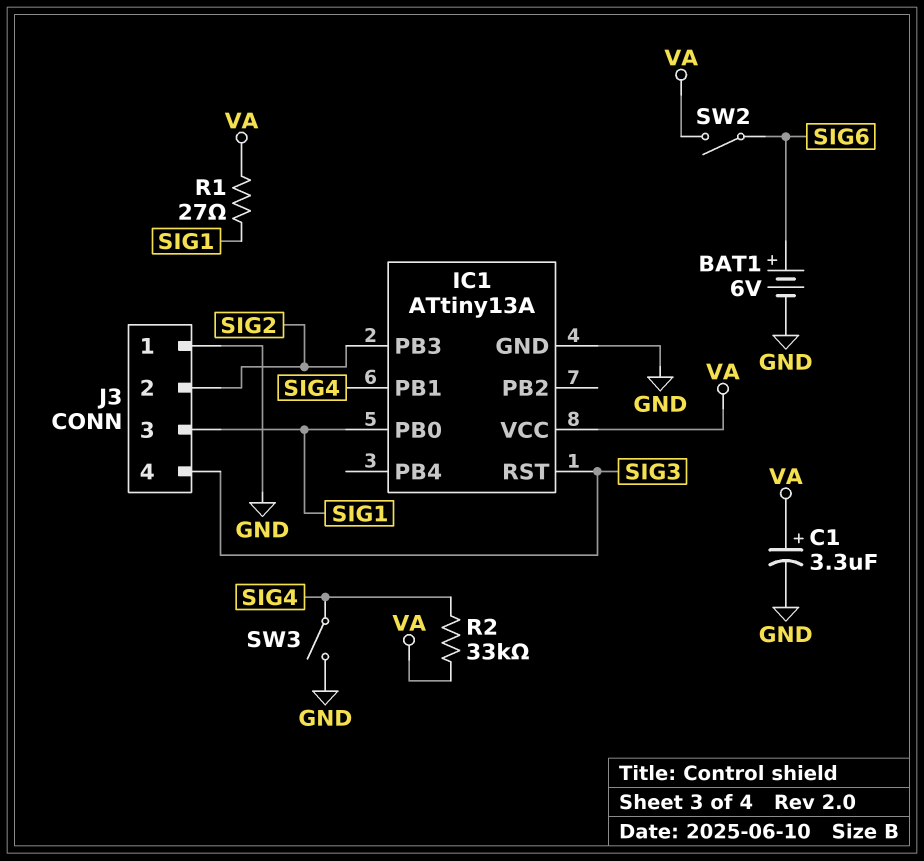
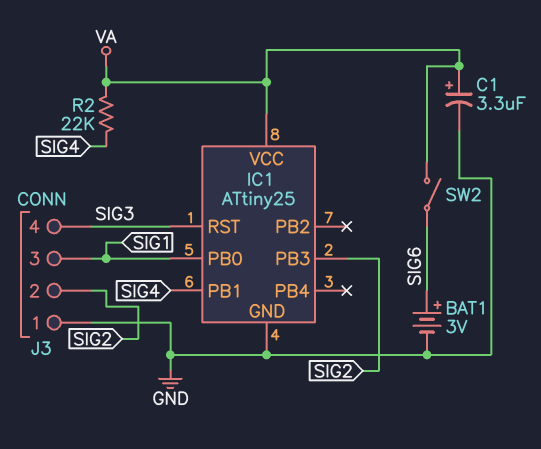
BAT1: 6V (plus SIG6, minus GND) -> 3V (plus SIG6, minus GND)
IC1: ATtiny13A -> ATtiny25
R1: 27 (SIG1, VA) -> none
R2: 33k (SIG4, VA) -> 22k (SIG4, VA)
SW3: switch (GND, SIG4) -> none

